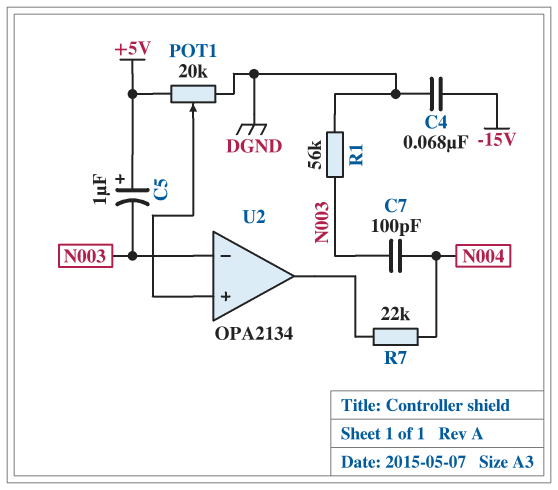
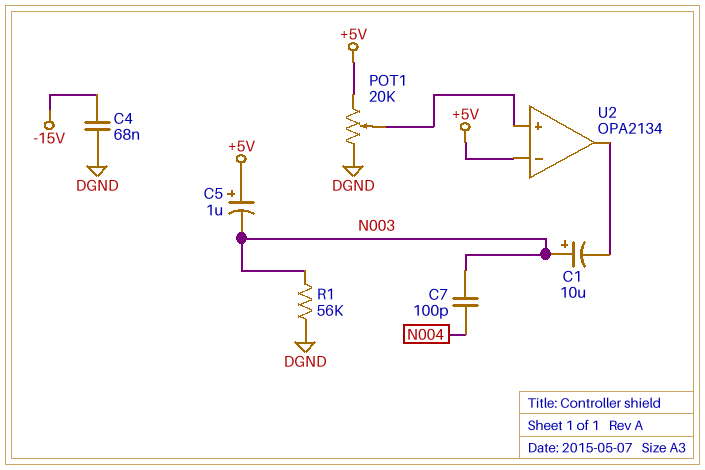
C1: none -> 10uF (plus N003, minus U2/out)
R7: 22k (N004, U2/out) -> none
U2 pin in-: N003 -> +5V

